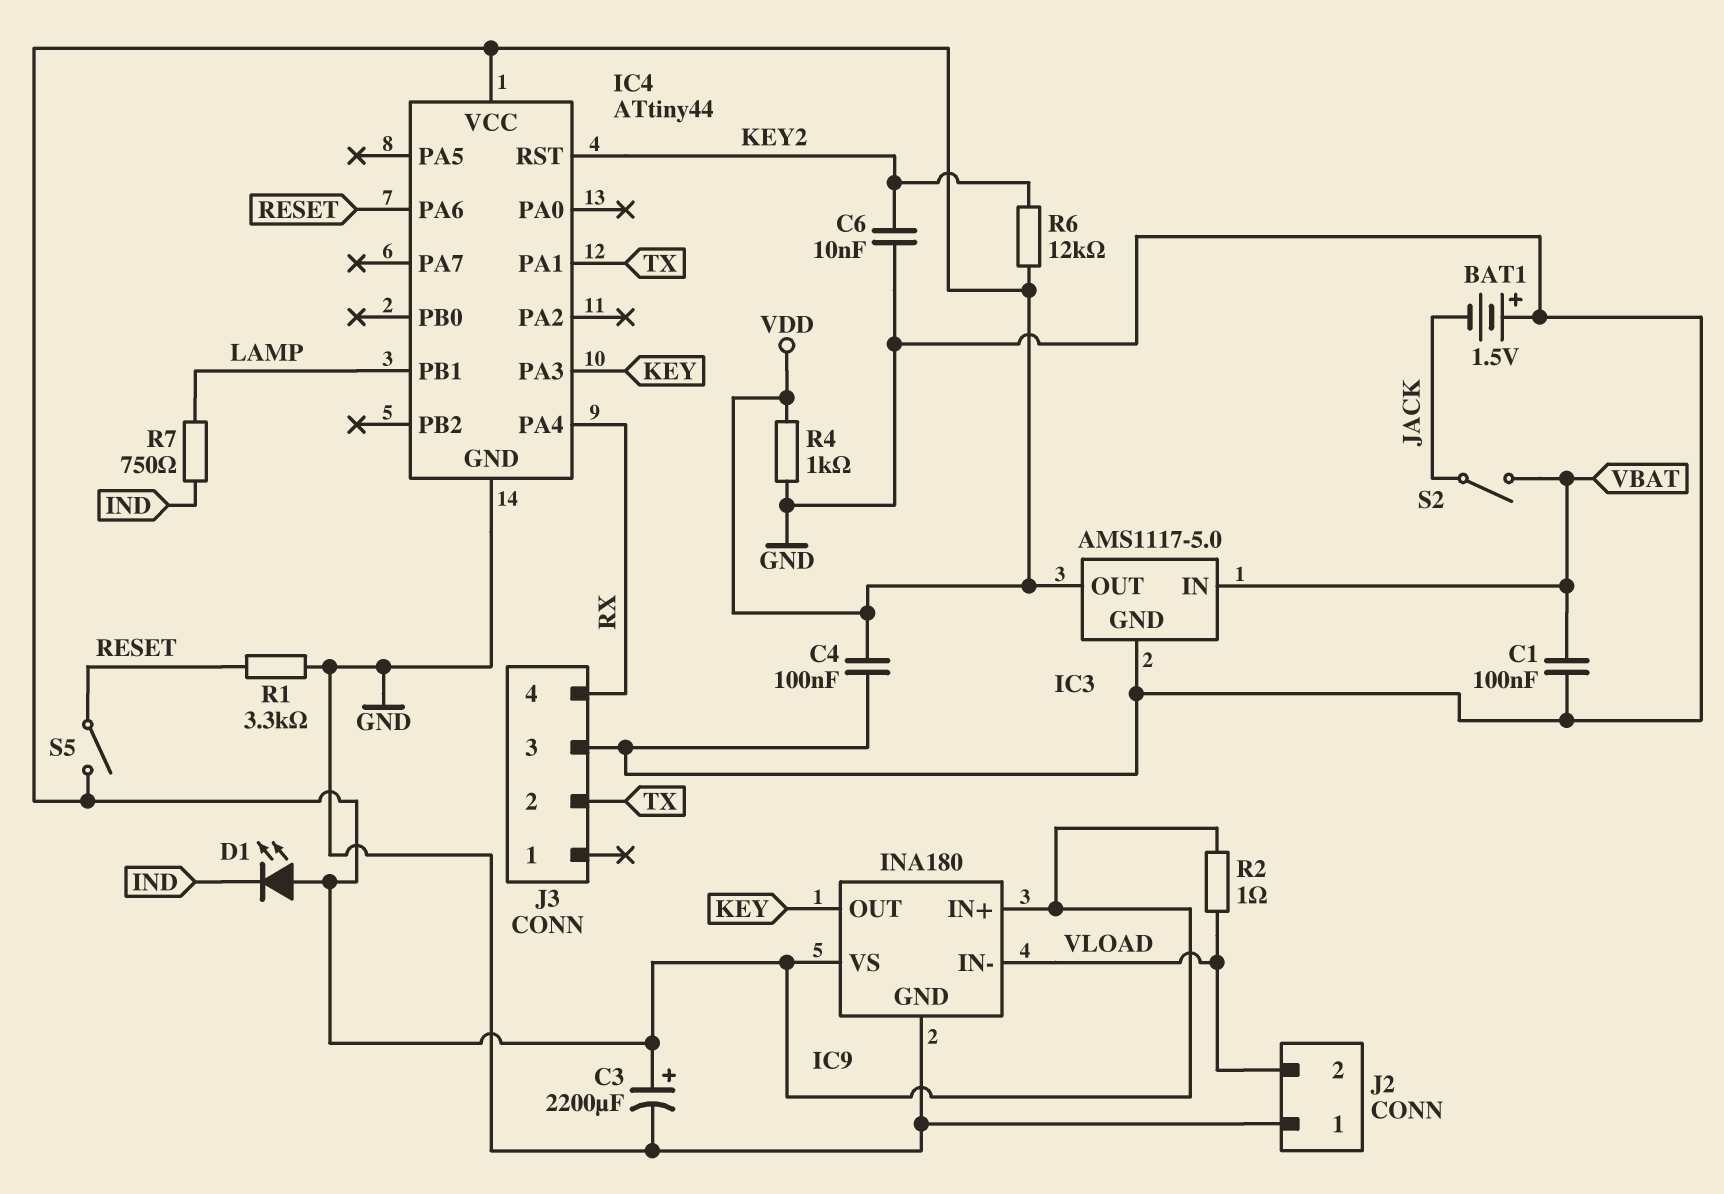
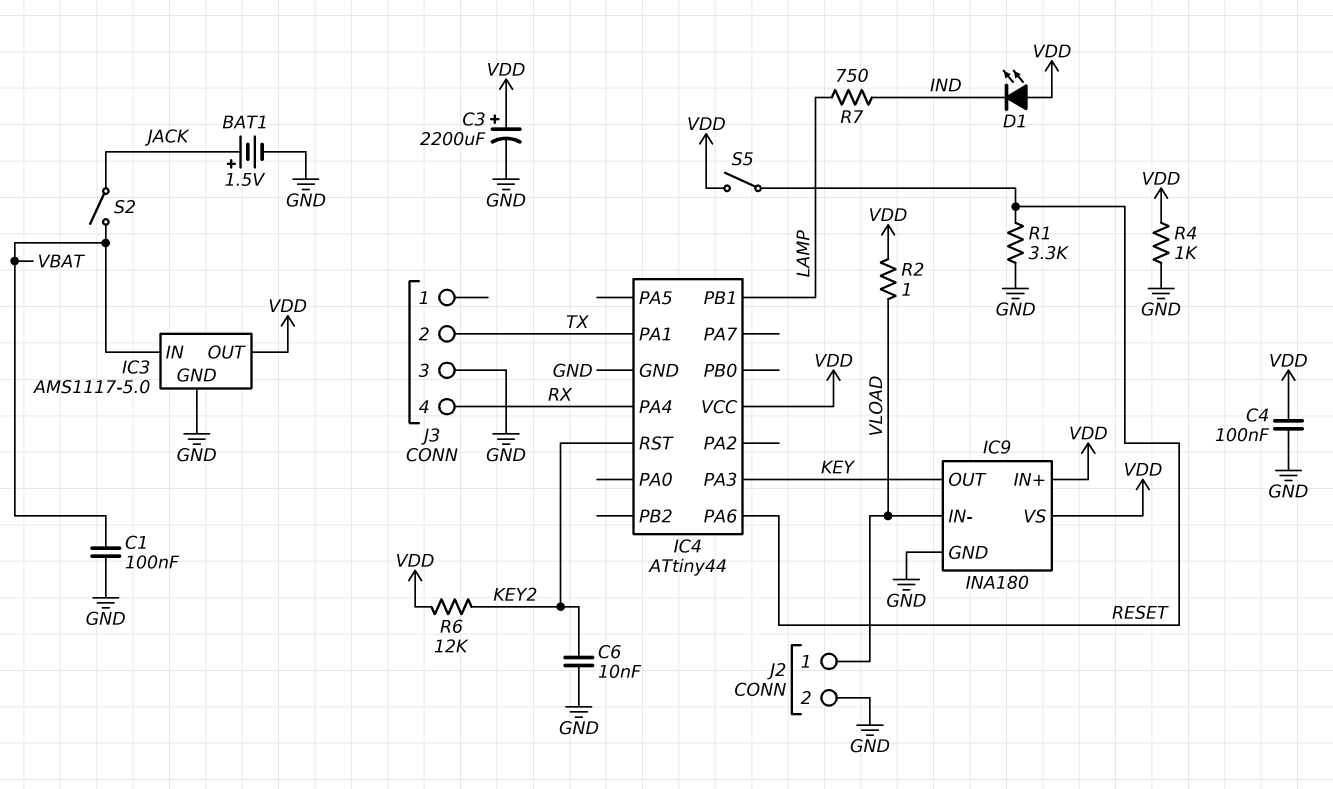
BAT1: 1.5V (plus GND, minus JACK) -> 1.5V (plus JACK, minus GND)
J2 pin 1: GND -> VLOAD
J2 pin 2: VLOAD -> GND

